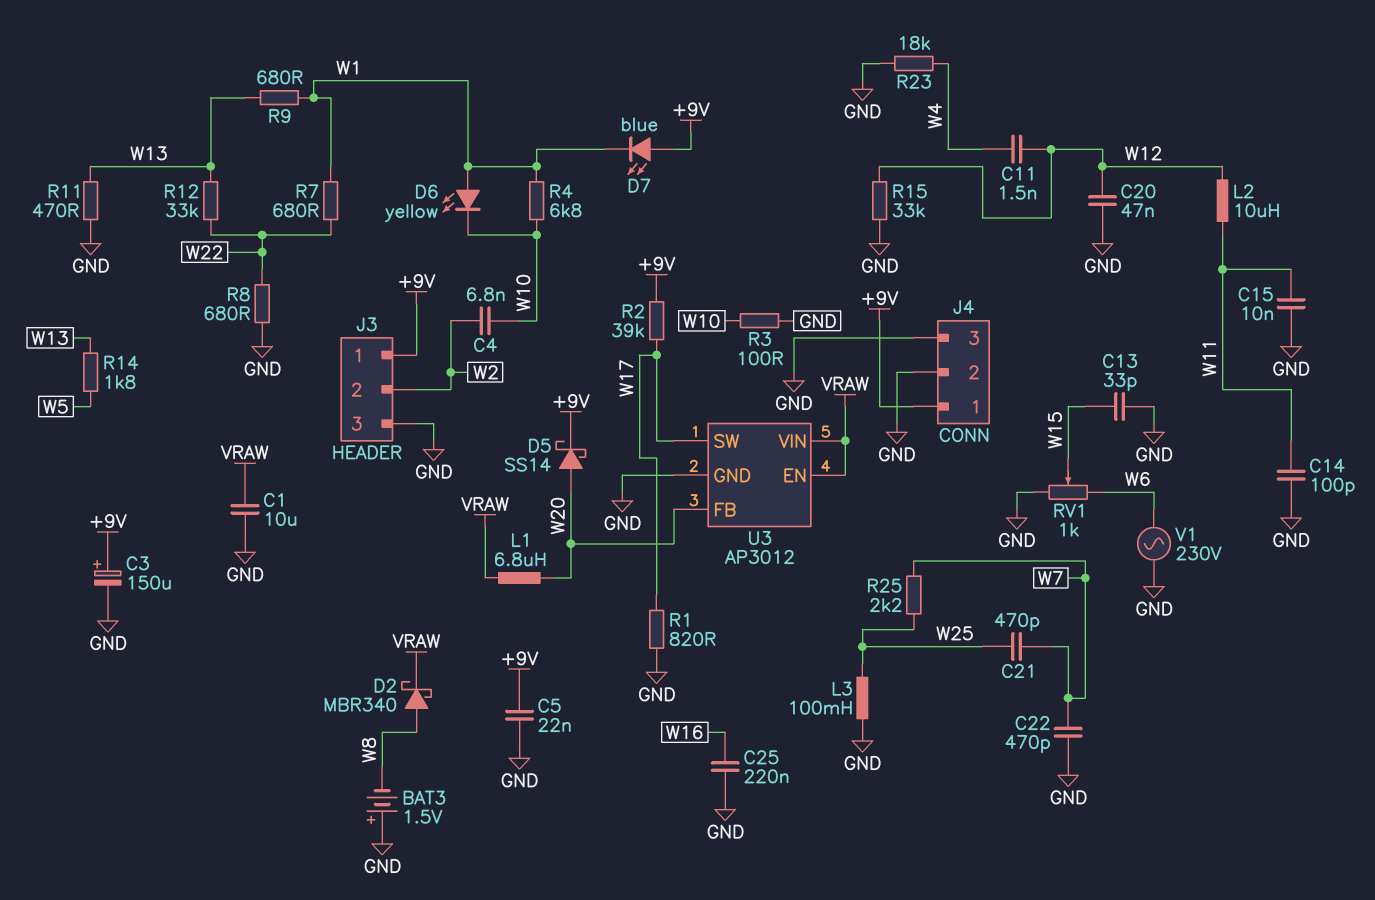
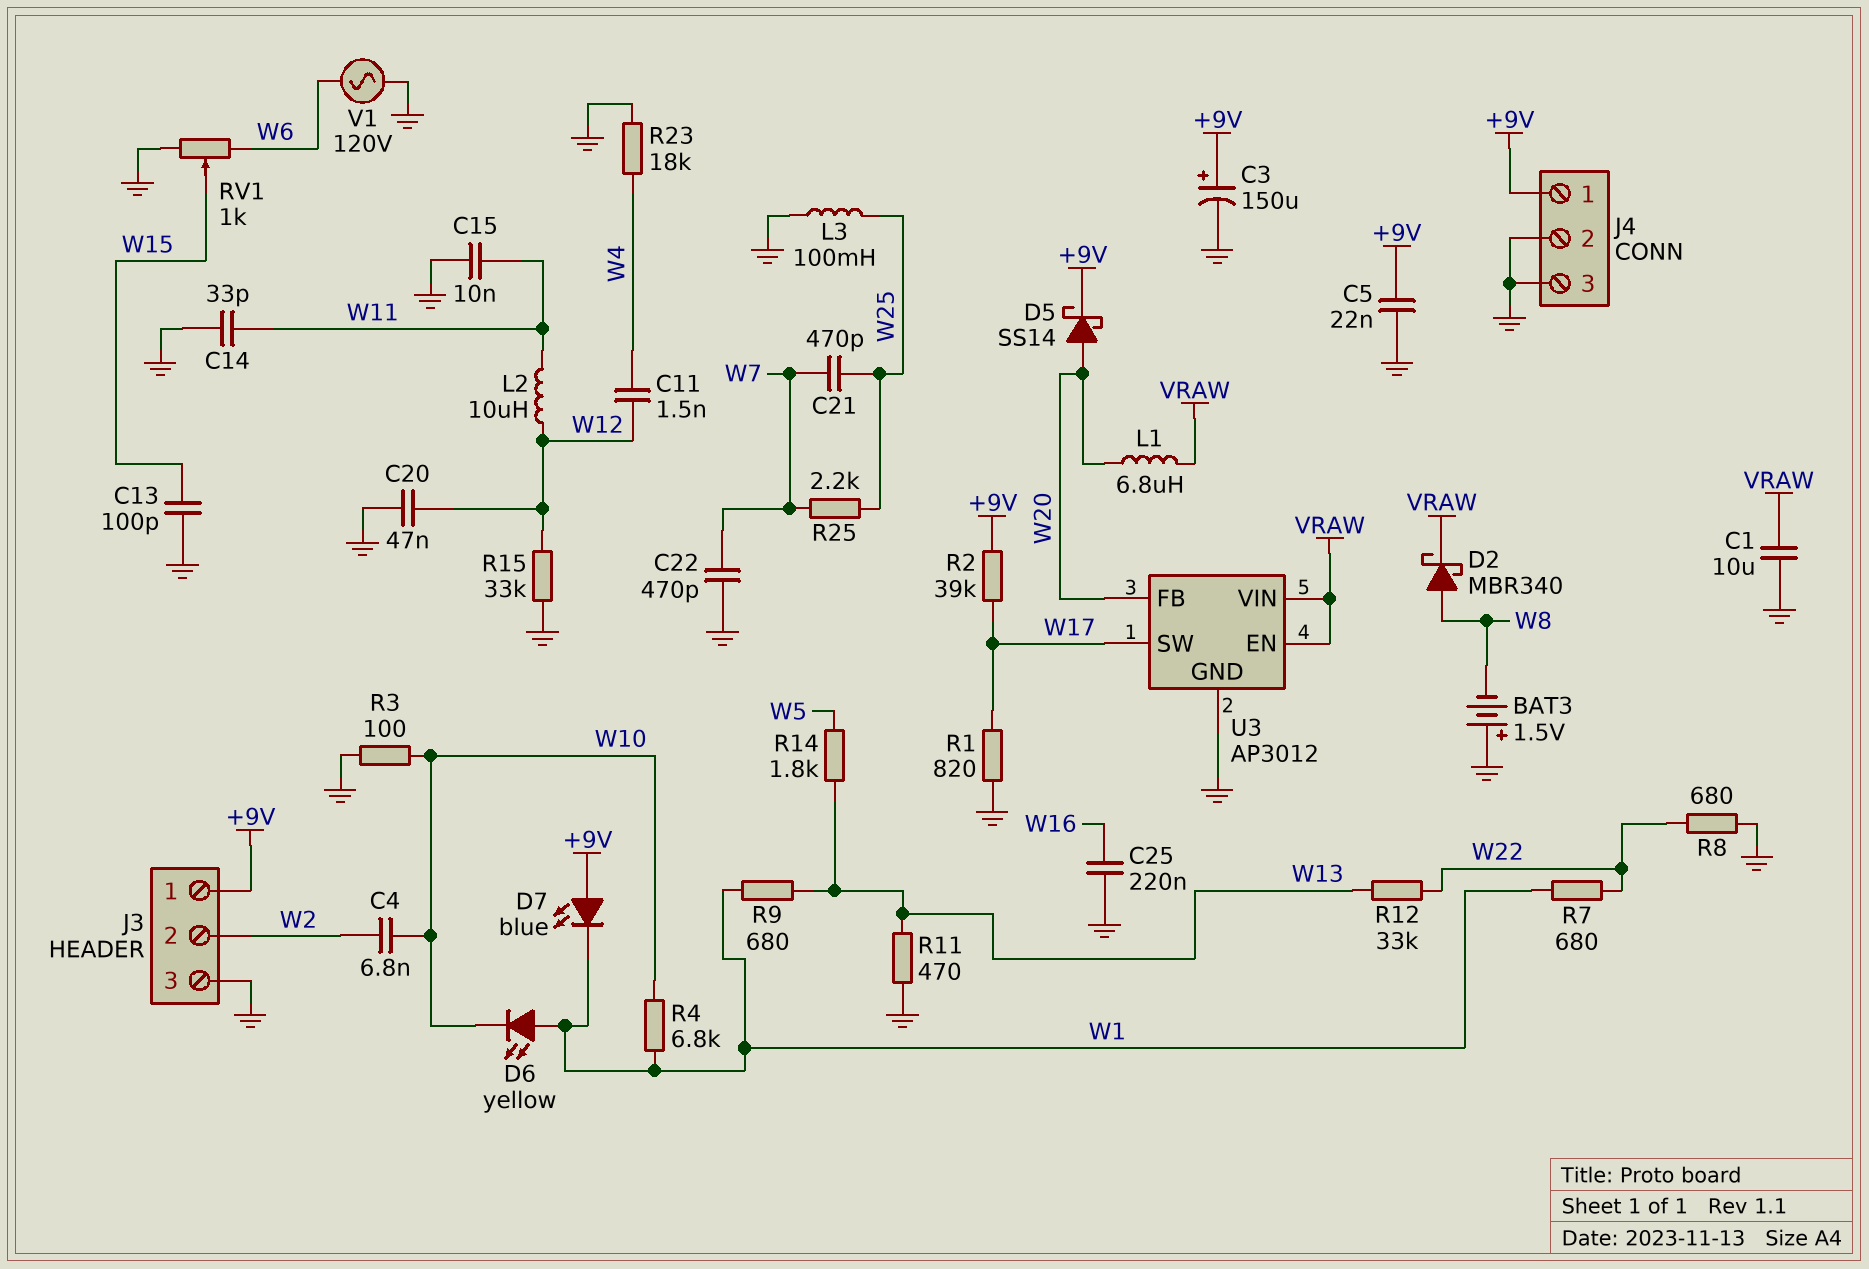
C13: 33pF (GND, W15) -> 100pF (GND, W15)
C14: 100pF (GND, W11) -> 33pF (GND, W11)
V1: AC 230V (GND, W6) -> AC 120V (GND, W6)

